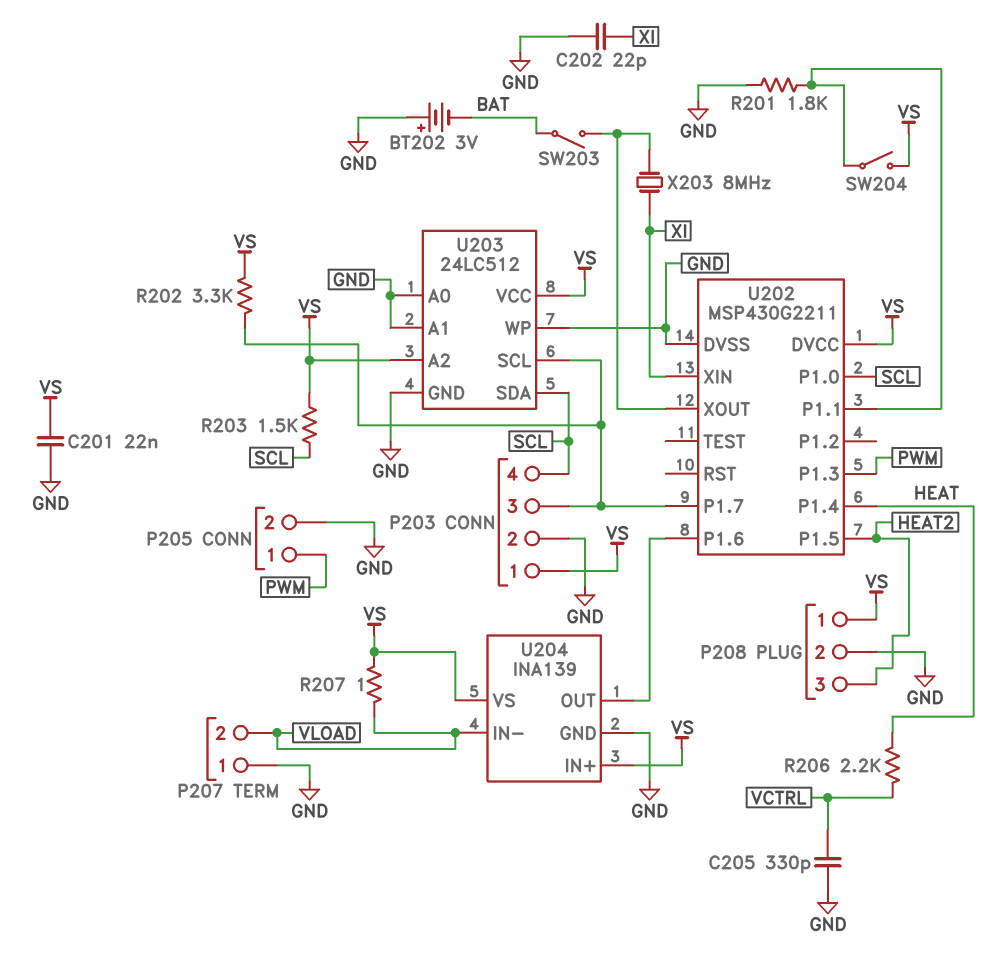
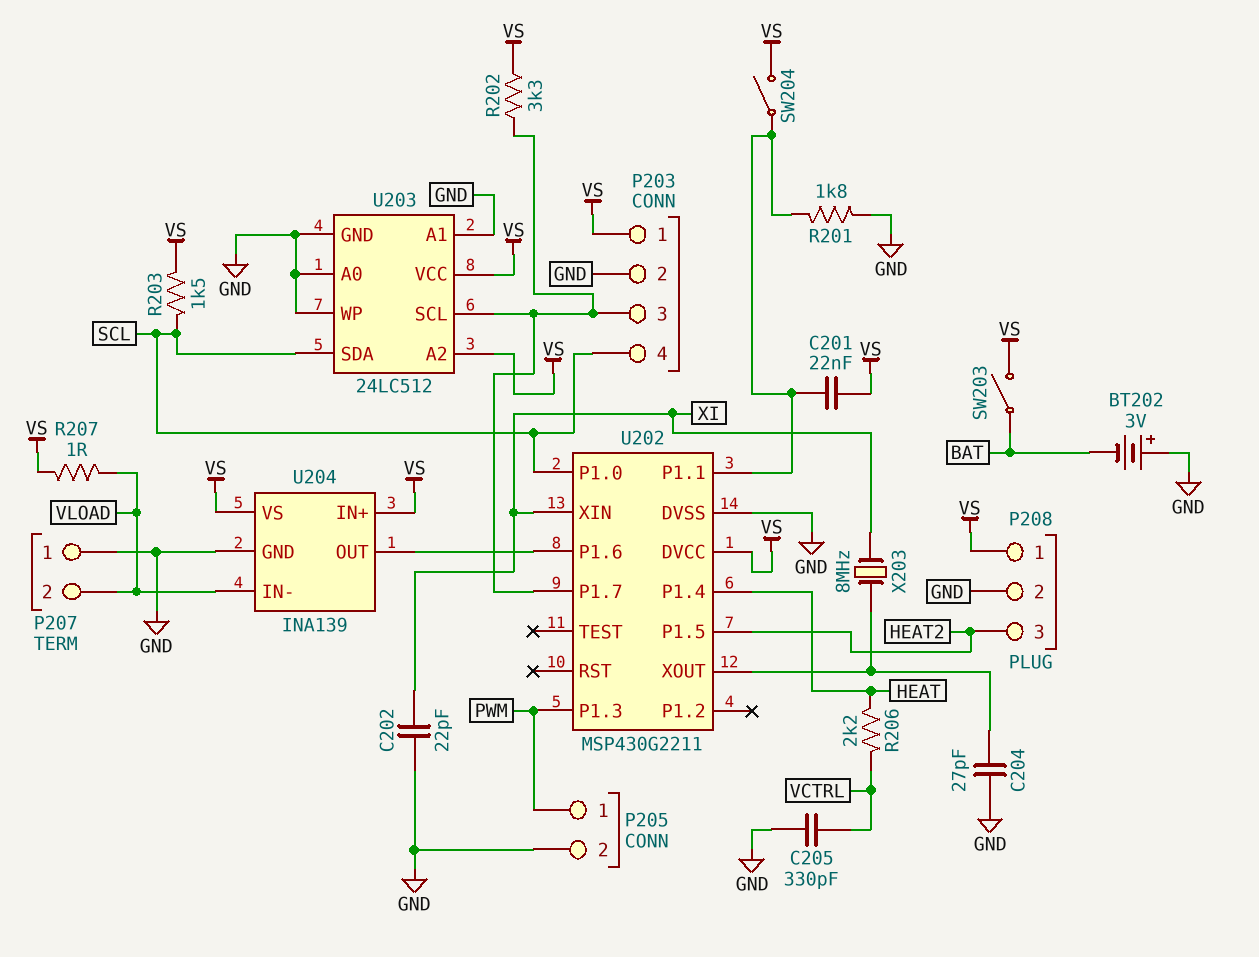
C201: 22nF (GND, VS) -> 22nF (U202/P1.1, VS)
C204: none -> 27pF (GND, U202/XOUT)
SW203: switch (BAT, U202/XOUT) -> switch (BAT, VS)

